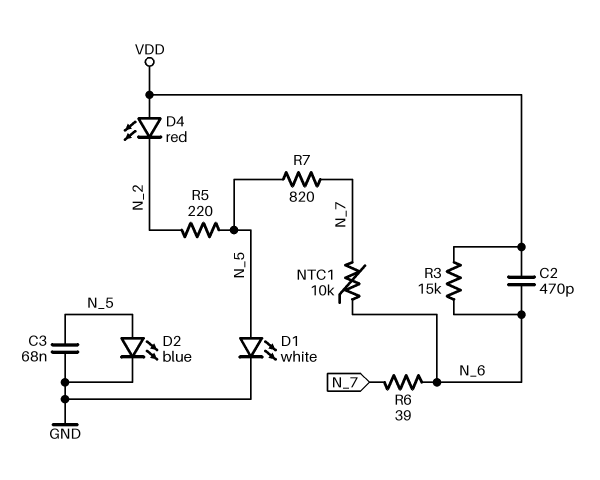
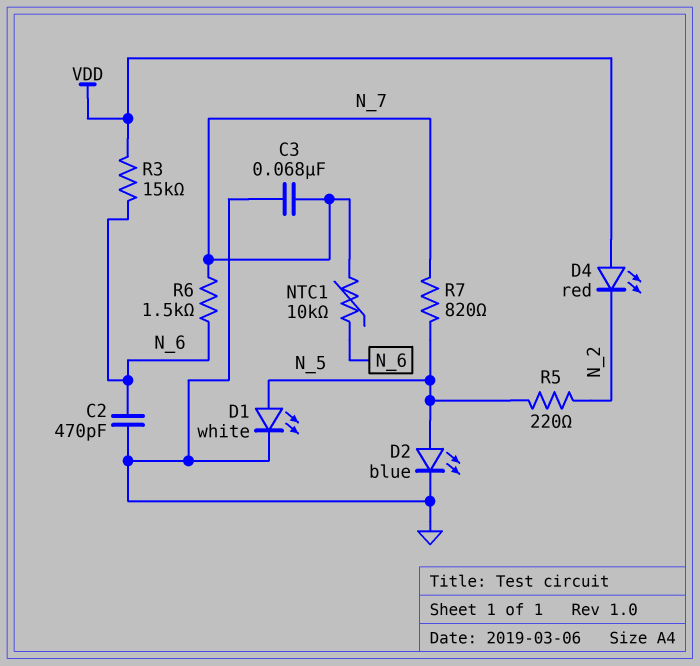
C2: 470pF (N_6, VDD) -> 470pF (GND, N_6)
C3: 68nF (GND, N_5) -> 68nF (GND, N_7)
R6: 39 (N_6, N_7) -> 1.5k (N_6, N_7)

